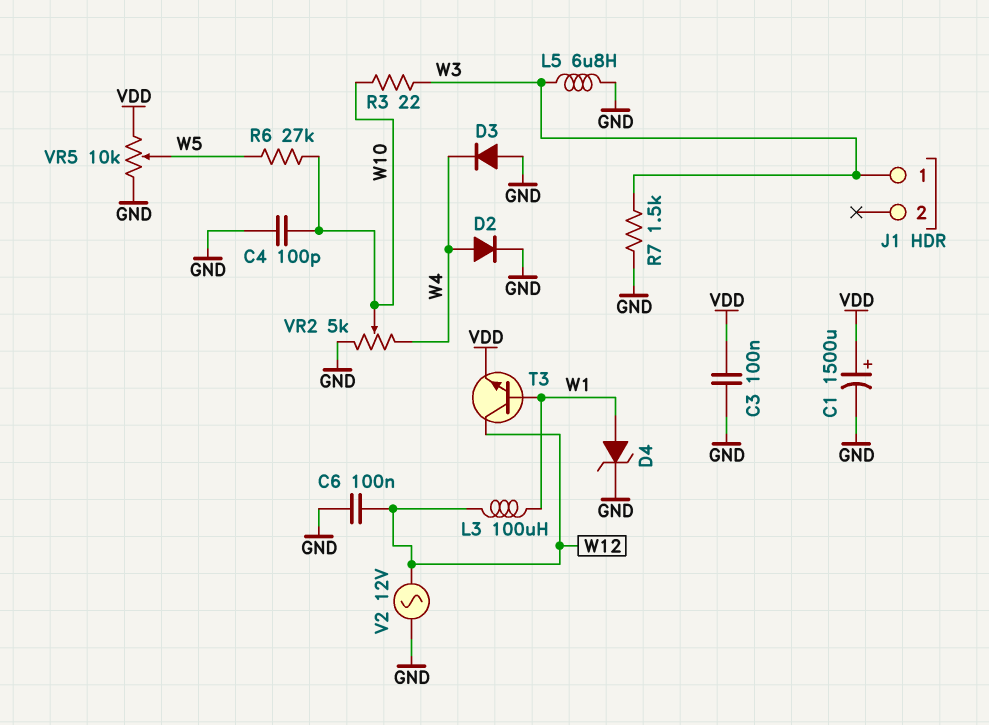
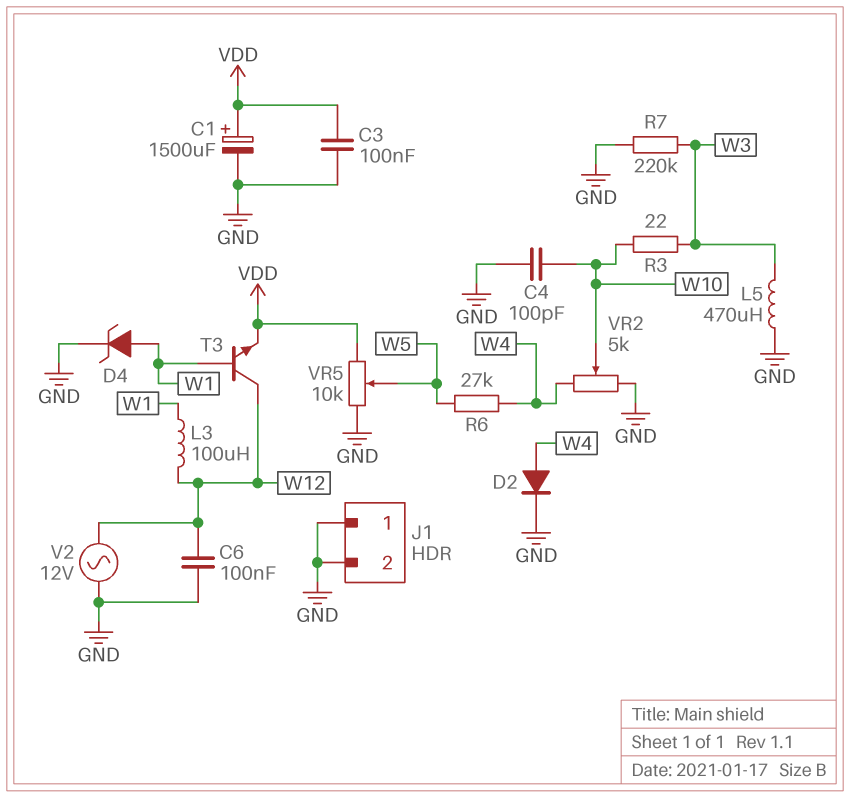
D3: diode (A GND, K W4) -> none
J1 pin 1: W3 -> GND
J1 pin 2: none -> GND
L5: 6.8uH (GND, W3) -> 470uH (GND, W3)
R6: 27k (W5, W10) -> 27k (W4, W5)
R7: 1.5k (GND, W3) -> 220k (GND, W3)

